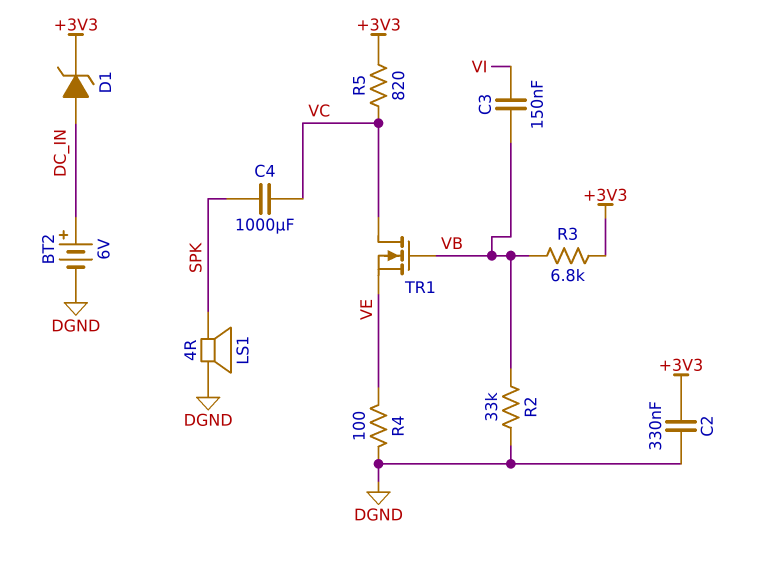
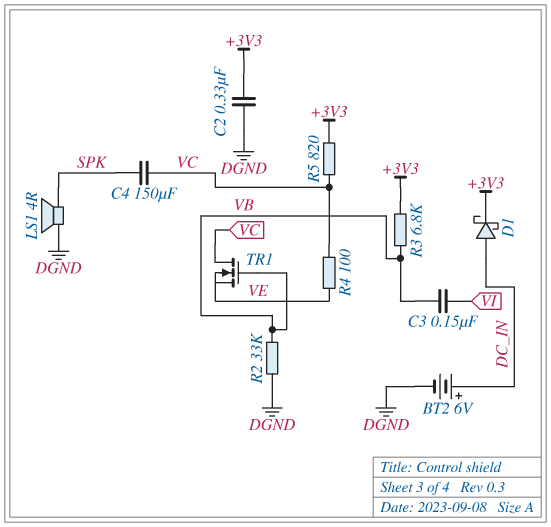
C4: 1000uF (SPK, VC) -> 150uF (SPK, VC)
D1: zener (A DC_IN, K +3V3) -> schottky (A DC_IN, K +3V3)
R4: 100 (DGND, VE) -> 100 (VC, VE)

